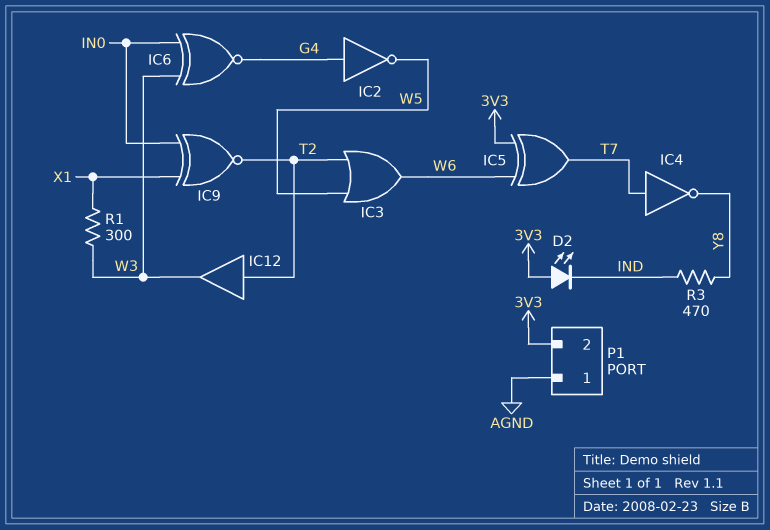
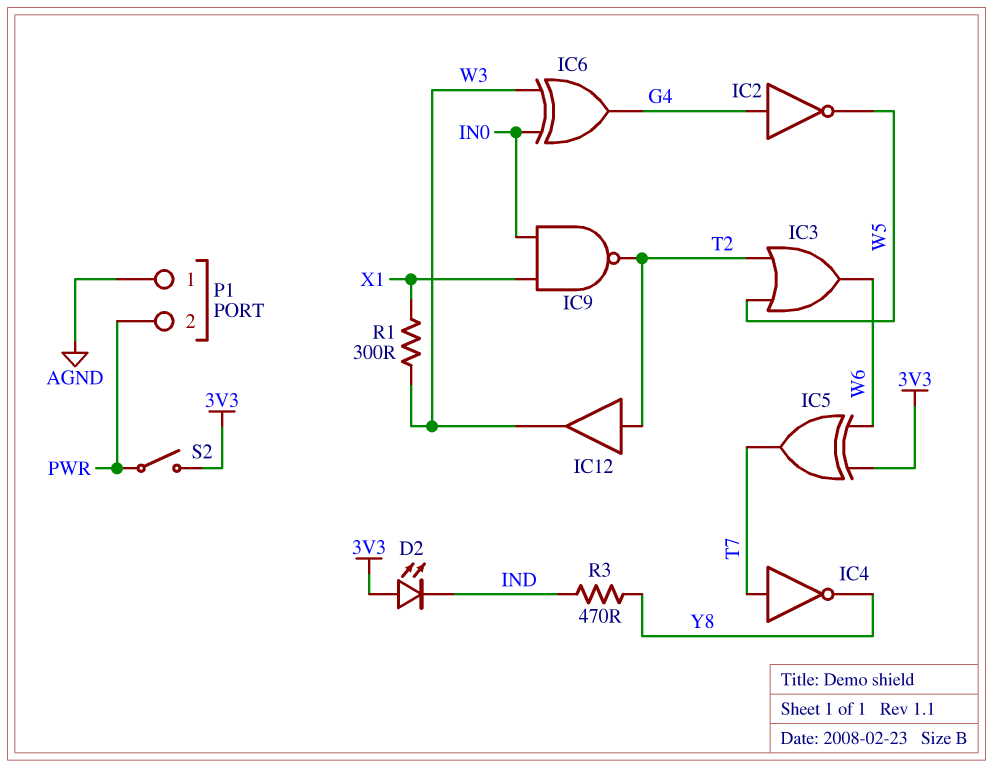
IC6: XNOR (in IN0, in W3, out G4) -> XOR (in IN0, in W3, out G4)
IC9: XNOR (in IN0, in X1, out T2) -> NAND (in IN0, in X1, out T2)
P1 pin 2: 3V3 -> PWR
S2: none -> switch (3V3, PWR)

